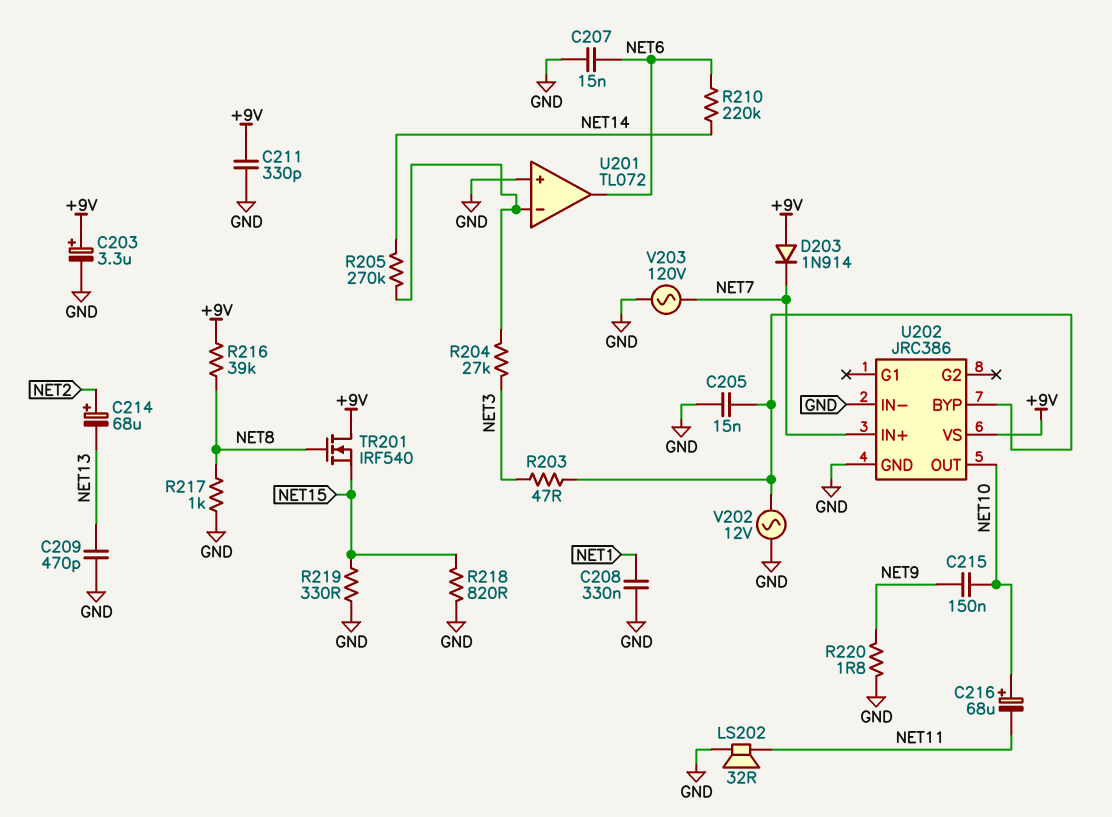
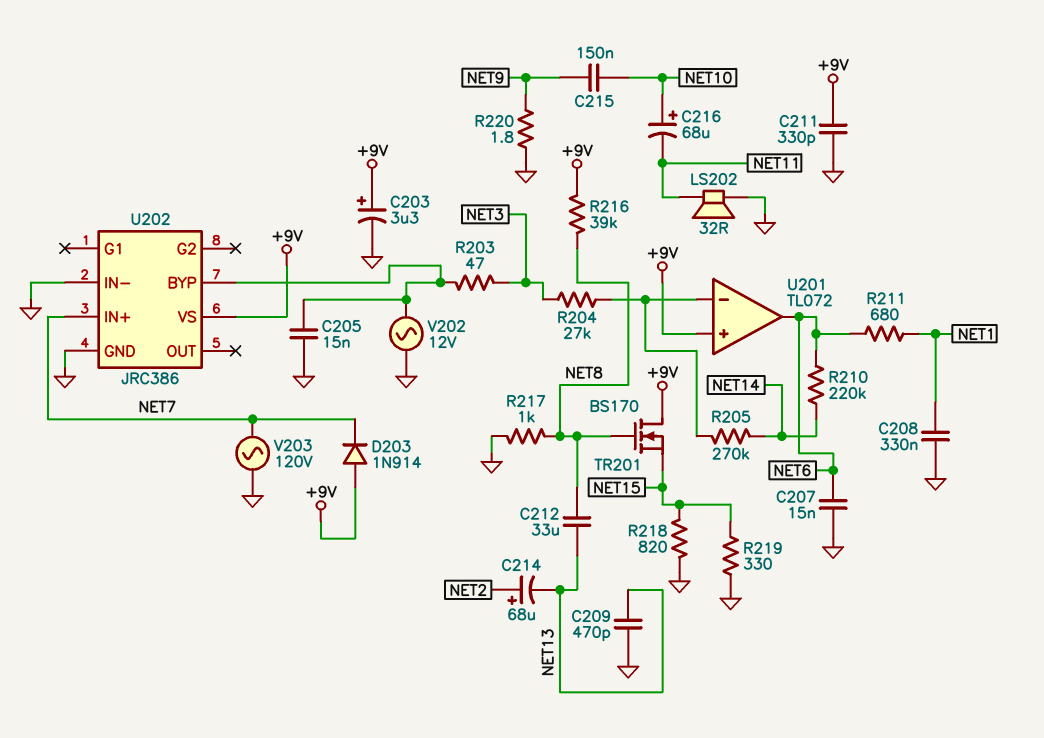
C212: none -> 33uF (NET8, NET13)
R211: none -> 680 (NET1, NET6)
TR201: NMOS IRF540 (G NET8, D +9V, S NET15) -> NMOS BS170 (G NET8, D +9V, S NET15)
U201 pin in+: GND -> +9V
U202 pin OUT: NET10 -> none

